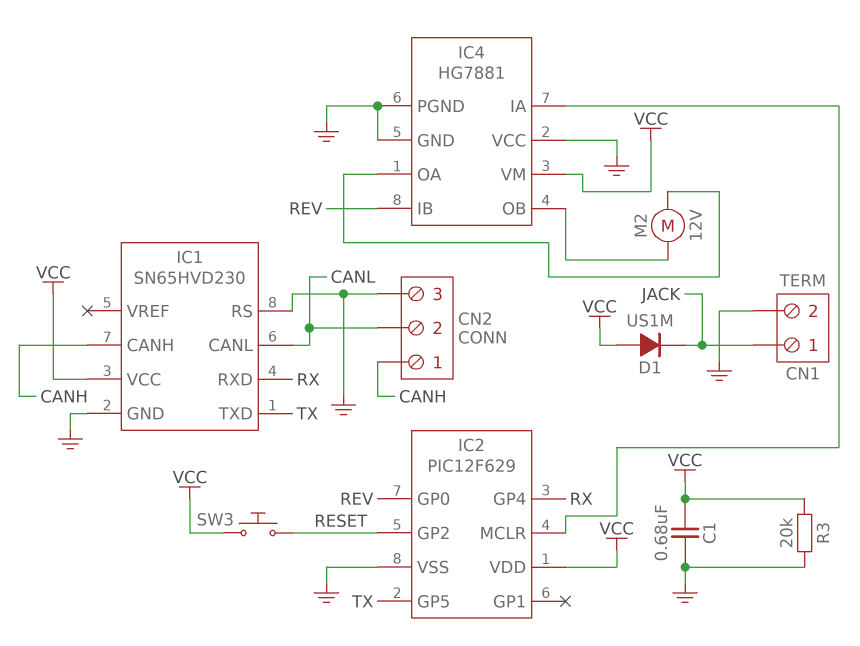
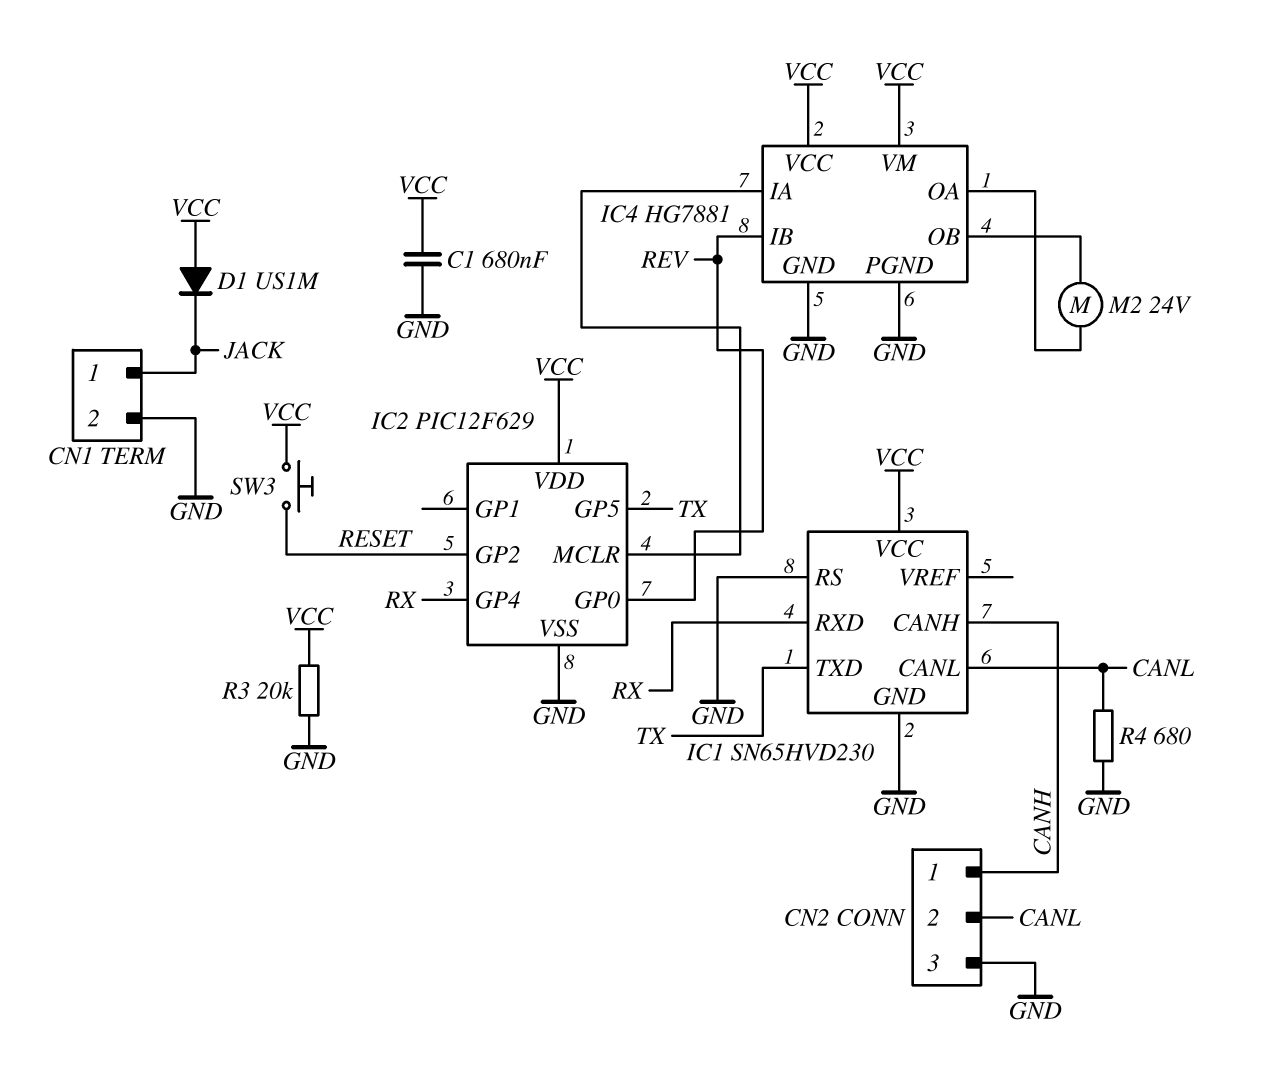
IC4 pin VCC: GND -> VCC
M2: motor 12V (IC4/OA, IC4/OB) -> motor 24V (IC4/OA, IC4/OB)
R4: none -> 680 (CANL, GND)

